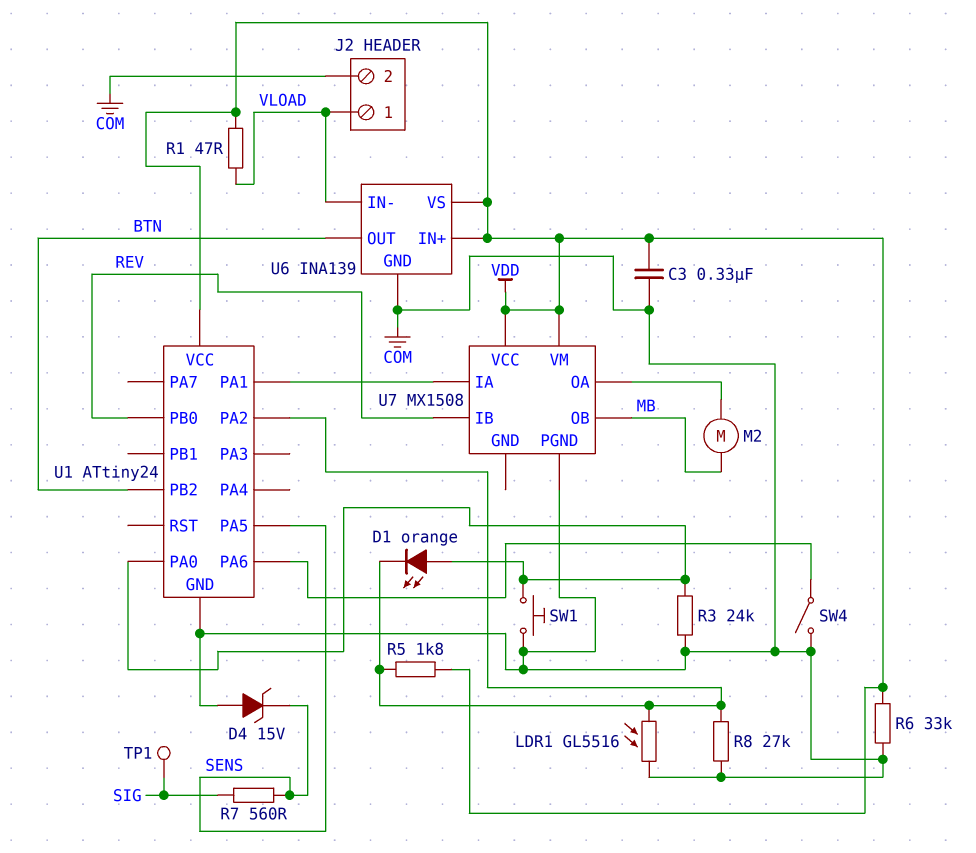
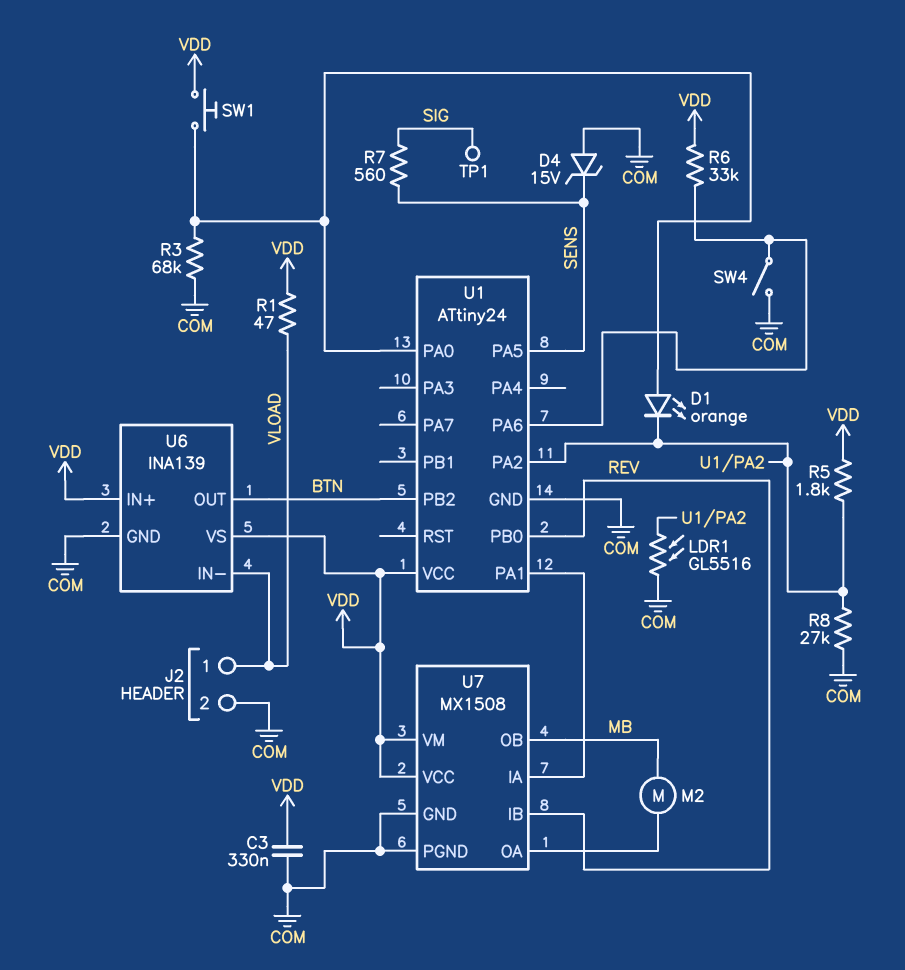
R3: 24k (COM, U1/PA0) -> 68k (COM, U1/PA0)
R6: 33k (COM, VDD) -> 33k (U1/PA6, VDD)
SW1: button (COM, U1/PA0) -> button (U1/PA0, VDD)
U7 pin GND: none -> COM

